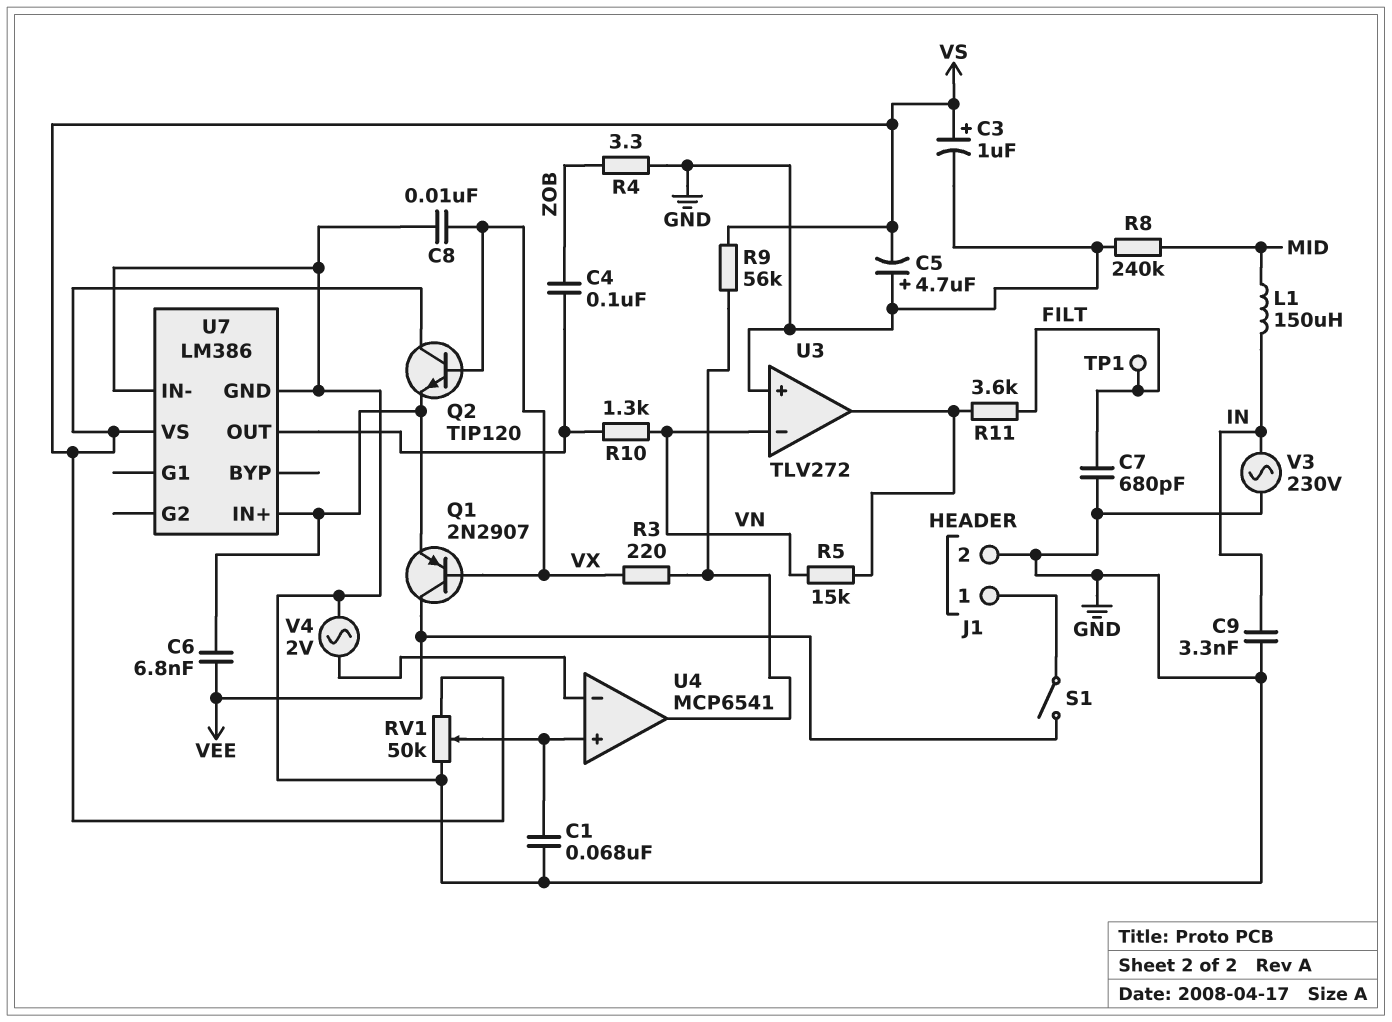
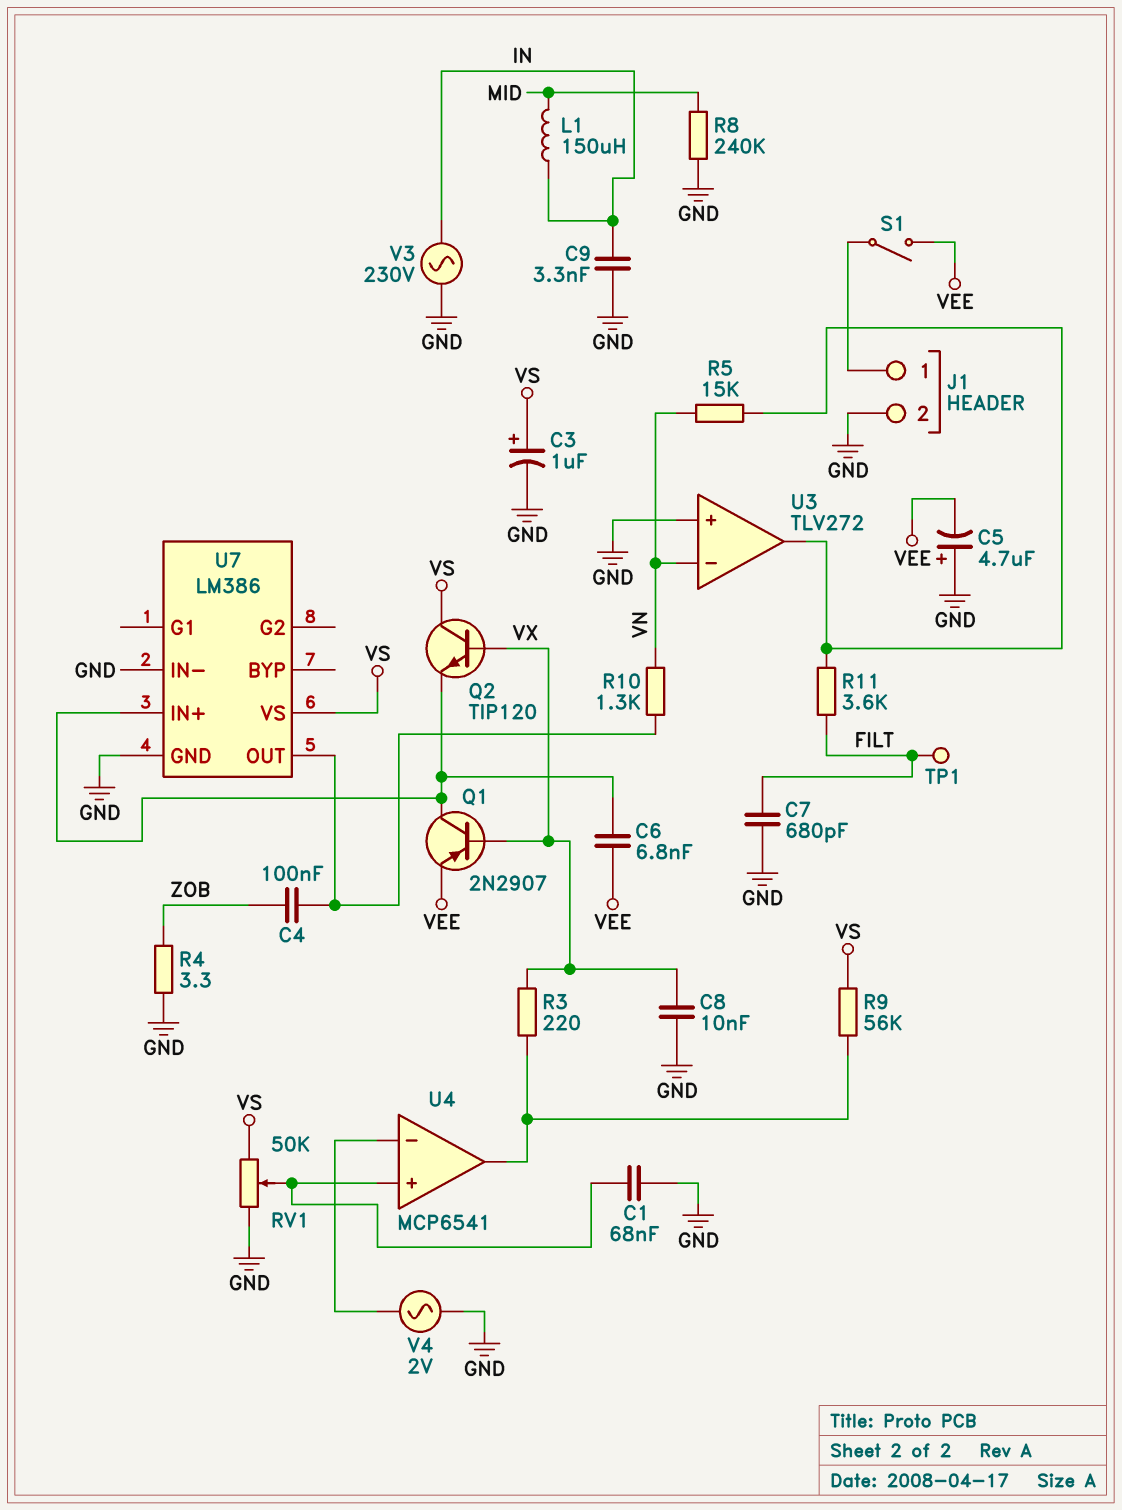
C5: 4.7uF (plus GND, minus VS) -> 4.7uF (plus GND, minus VEE)
Q1: PNP 2N2907 (B VX, C VEE, E U7/IN+) -> PNP 2N2907 (B VX, C U7/IN+, E VEE)

